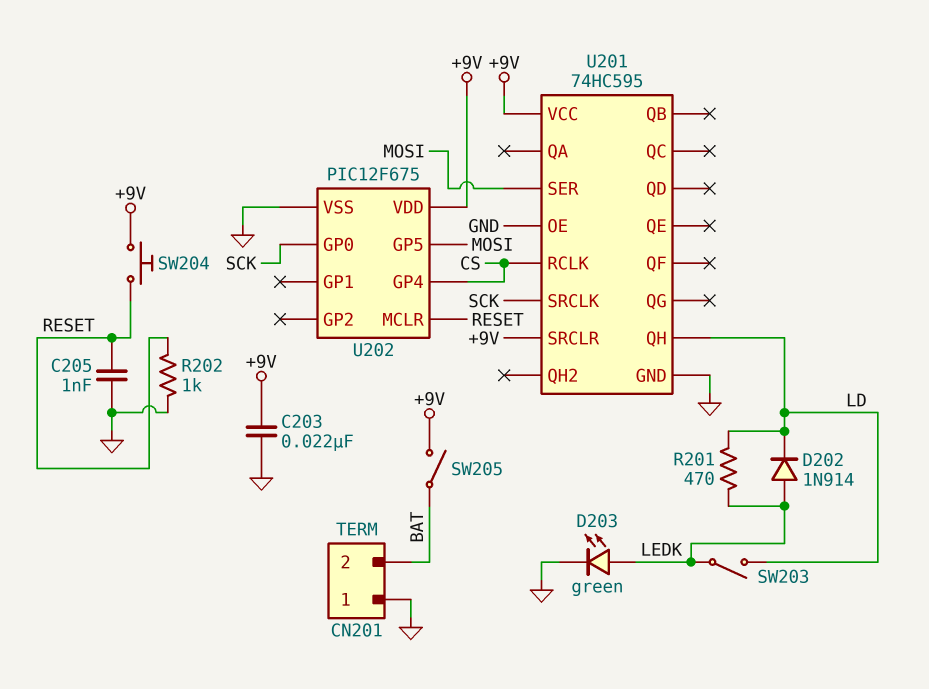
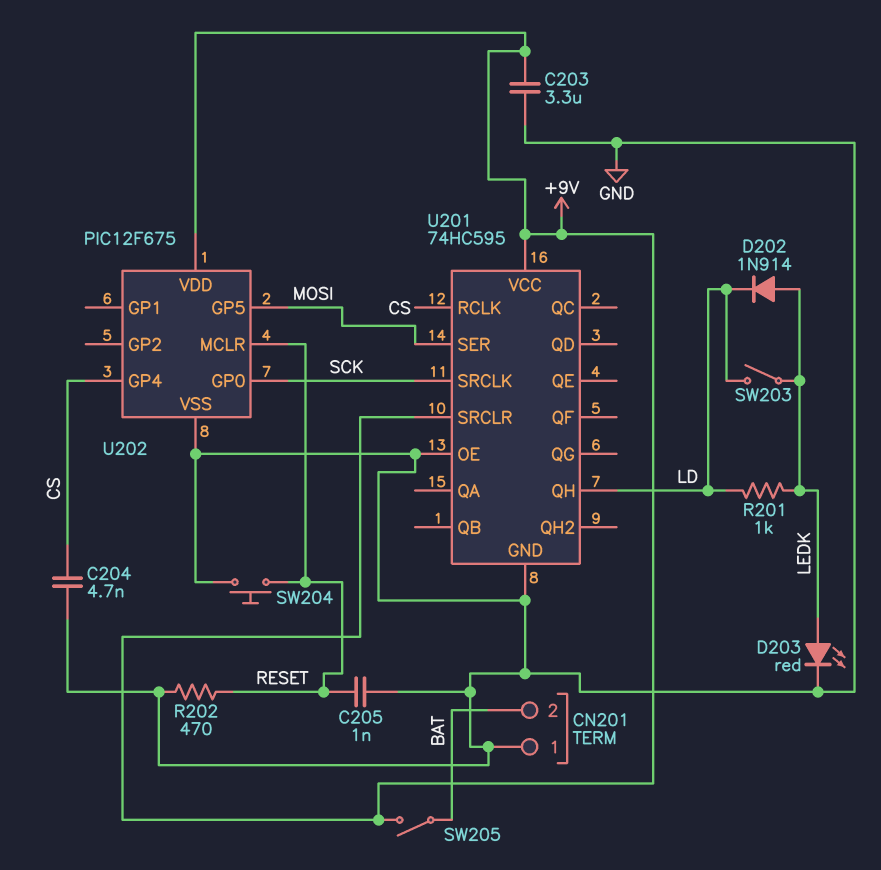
C203: 22nF (+9V, GND) -> 3.3uF (+9V, GND)
C204: none -> 4.7nF (CS, GND)
D203: LED green (A LEDK, K GND) -> LED red (A LEDK, K GND)
R201: 470 (LD, LEDK) -> 1k (LD, LEDK)
R202: 1k (GND, RESET) -> 470 (GND, RESET)
SW204: button (+9V, RESET) -> button (GND, RESET)

